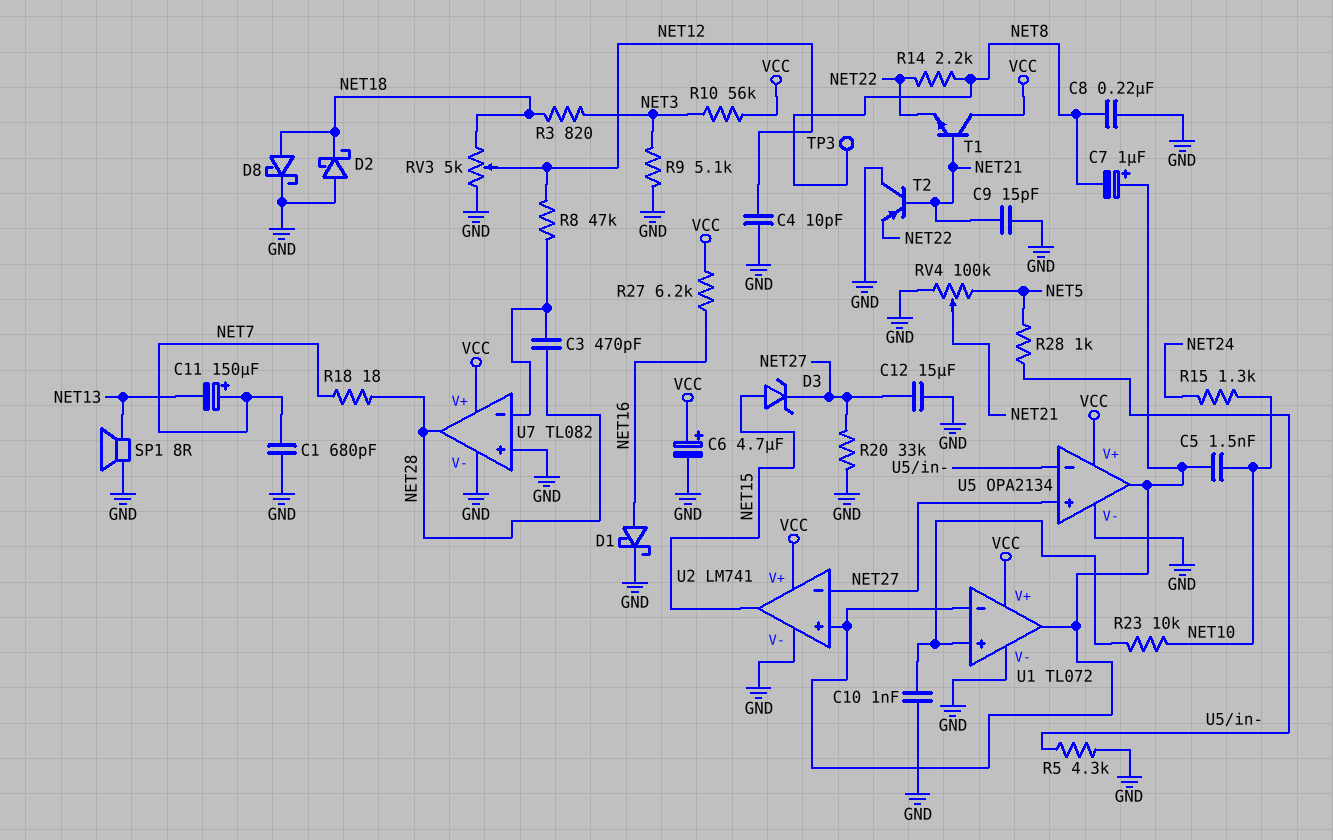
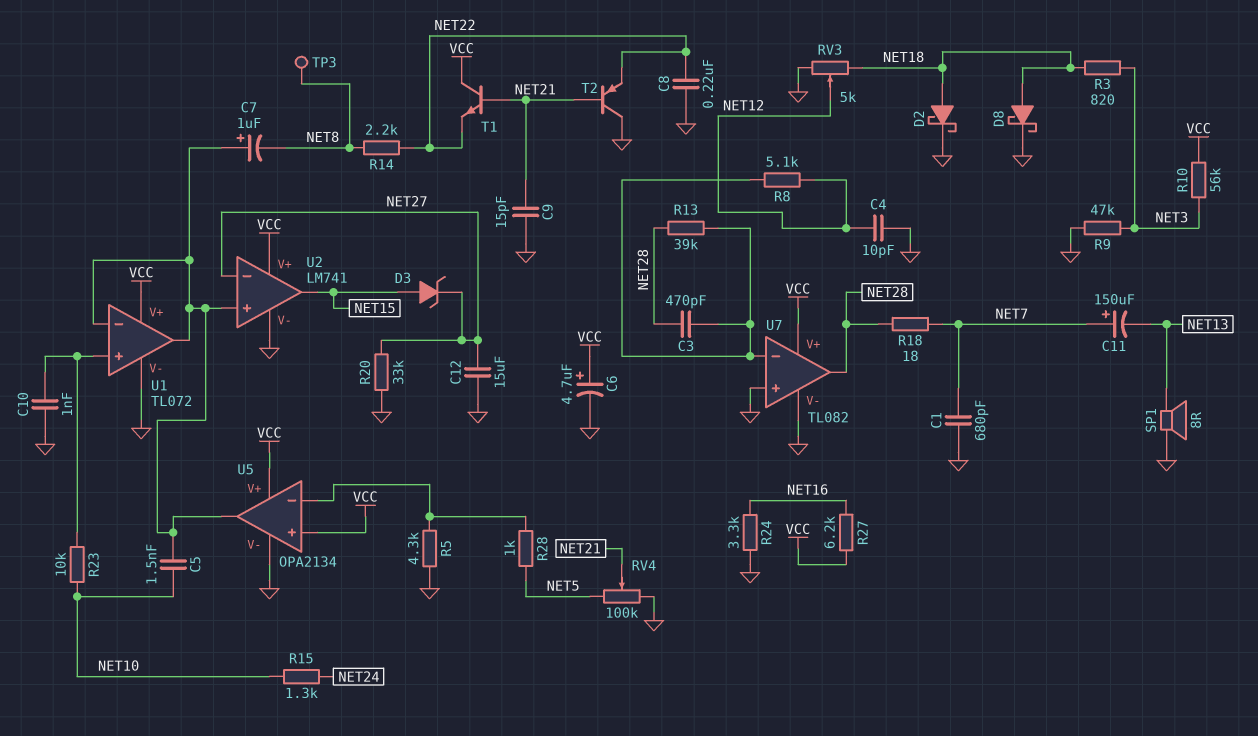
C8: 220nF (GND, NET8) -> 220nF (GND, NET22)
D1: schottky (A NET16, K GND) -> none
D2: schottky (A GND, K NET18) -> schottky (A NET18, K GND)
R8: 47k (NET12, U7/in-) -> 5.1k (NET12, U7/in-)
R9: 5.1k (GND, NET3) -> 47k (GND, NET3)
R13: none -> 39k (NET28, U7/in-)
R24: none -> 3.3k (GND, NET16)
U5 pin in+: NET27 -> VCC

